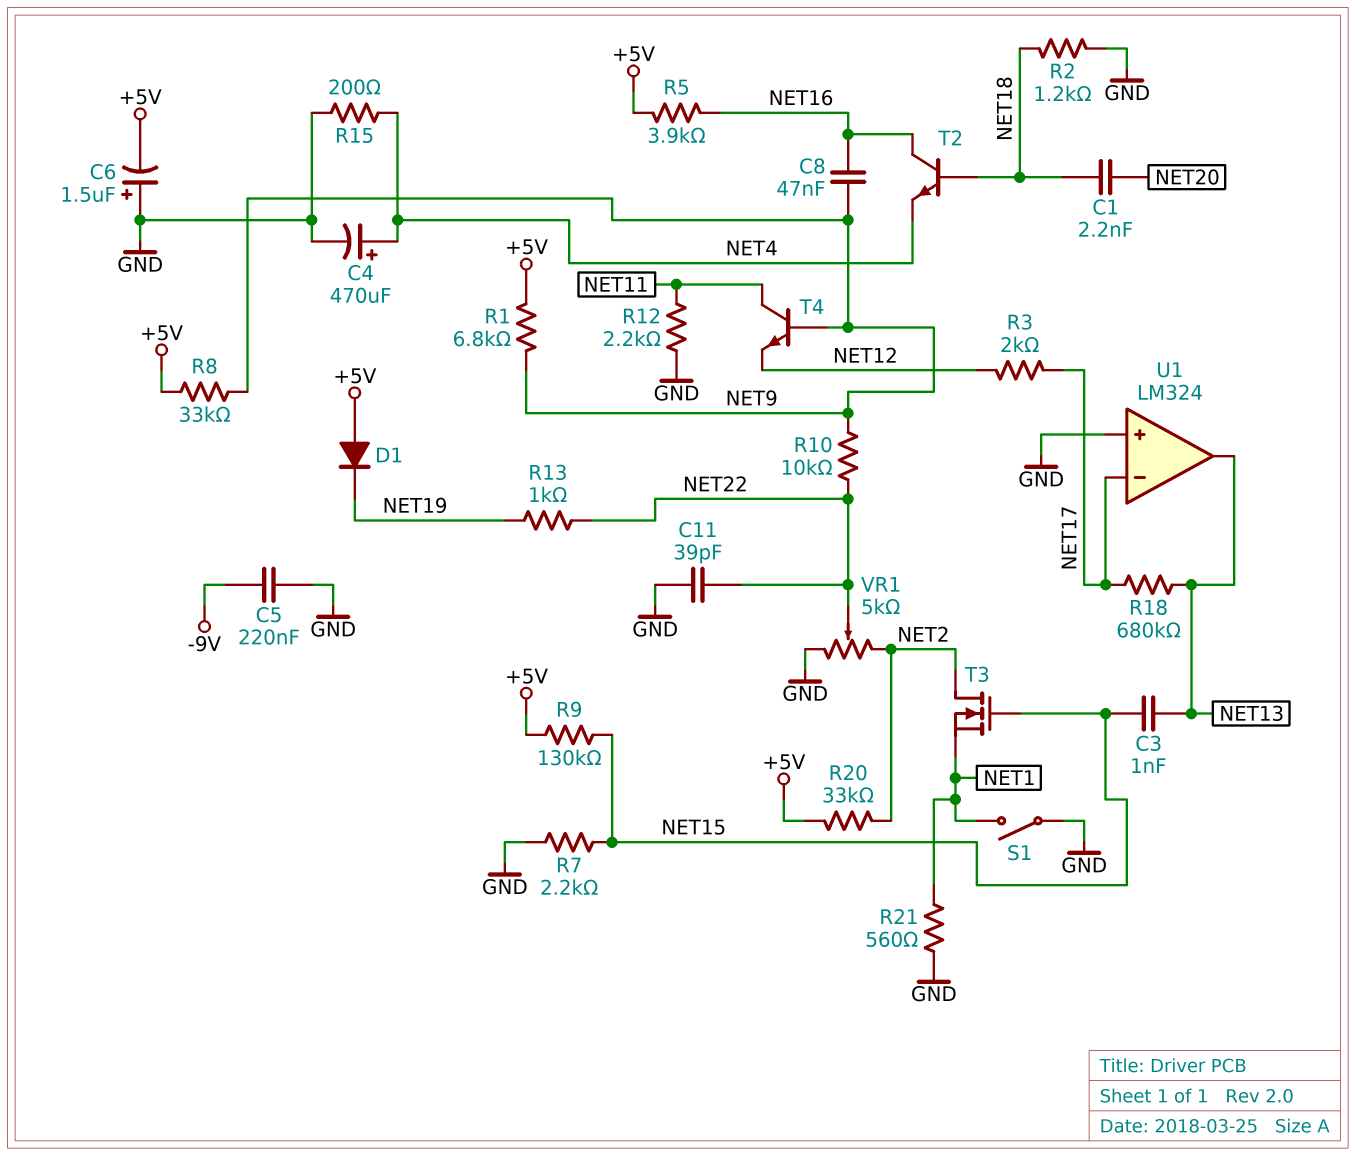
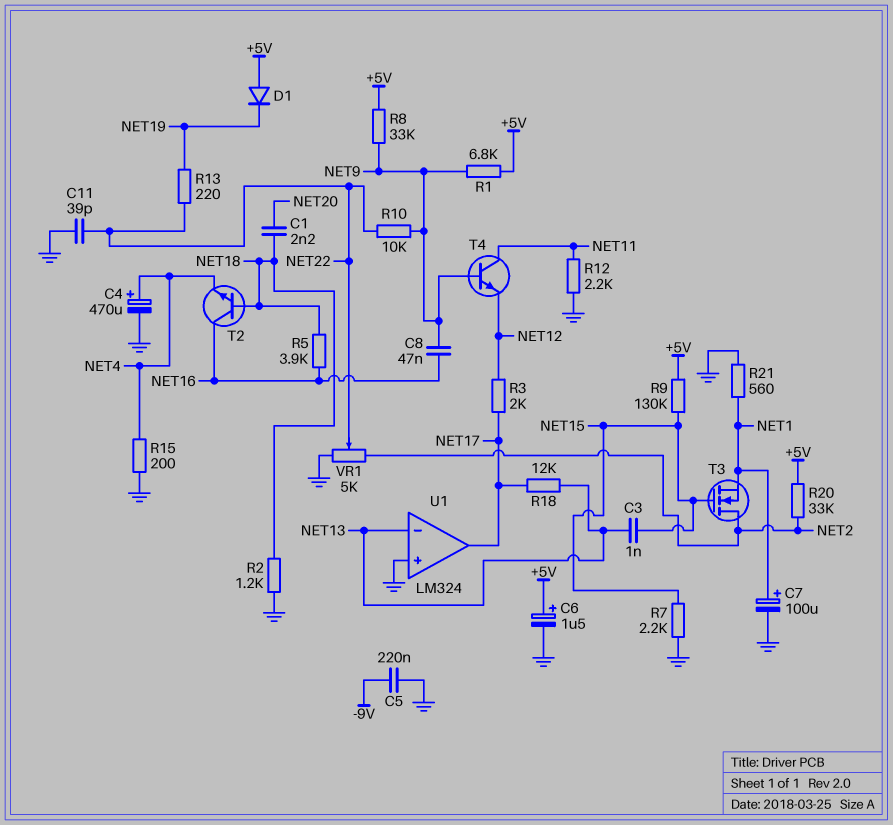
C6: 1.5uF (plus GND, minus +5V) -> 1.5uF (plus +5V, minus GND)
C7: none -> 100uF (plus NET1, minus GND)
R5: 3.9k (+5V, NET16) -> 3.9k (NET16, NET18)
R13: 1k (NET19, NET22) -> 220 (NET19, NET22)
R18: 680k (NET13, NET17) -> 12k (NET13, NET17)
S1: switch (GND, NET1) -> none
U1 pin in-: NET17 -> NET13
U1 pin out: NET13 -> NET17

